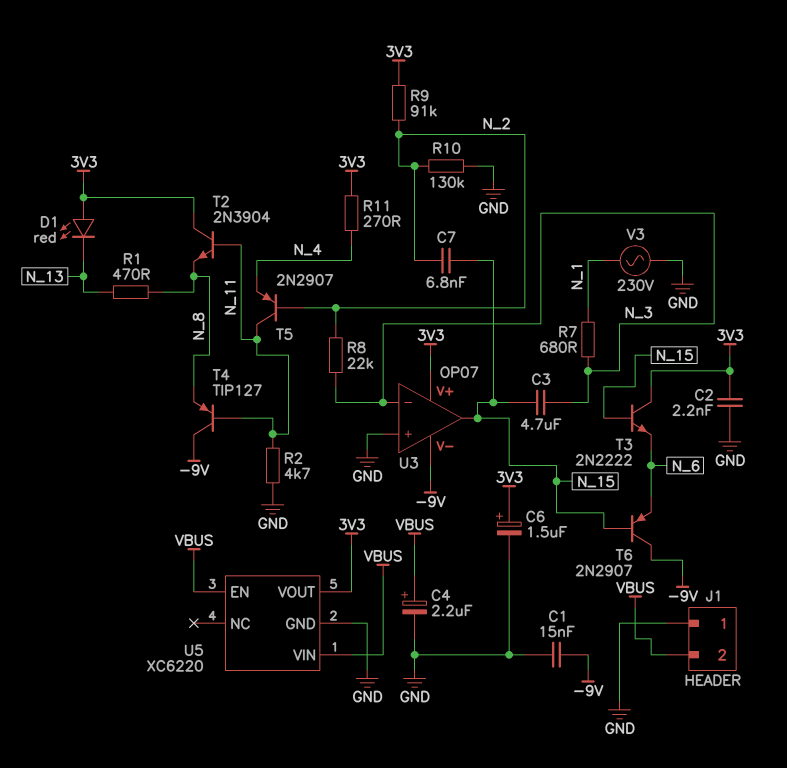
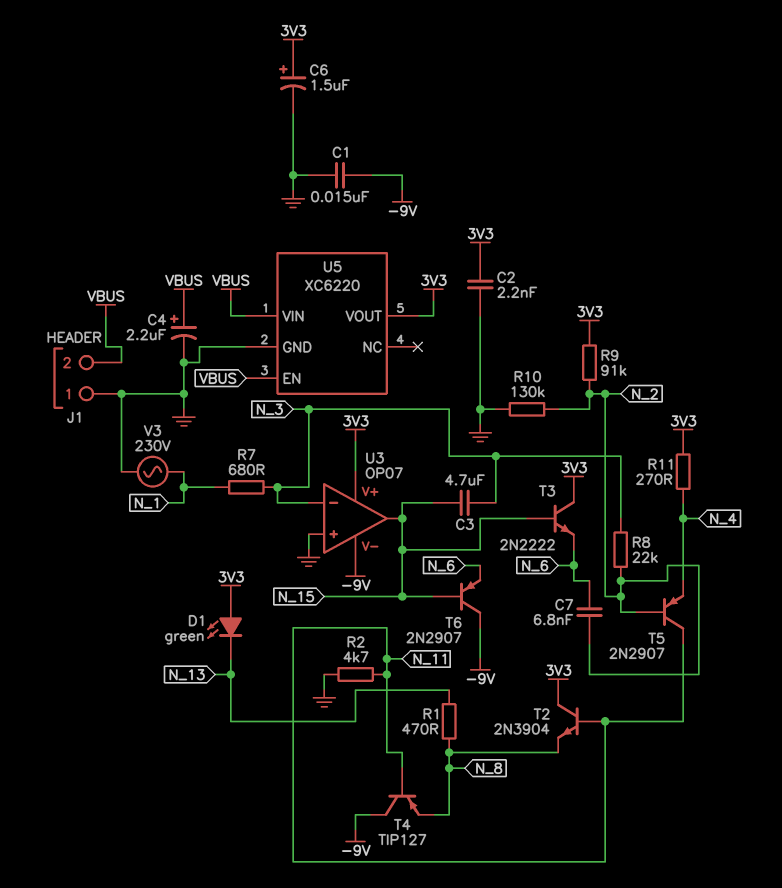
C7: 6.8nF (N_2, N_15) -> 6.8nF (N_2, N_6)
D1: LED red (A 3V3, K N_13) -> LED green (A 3V3, K N_13)

